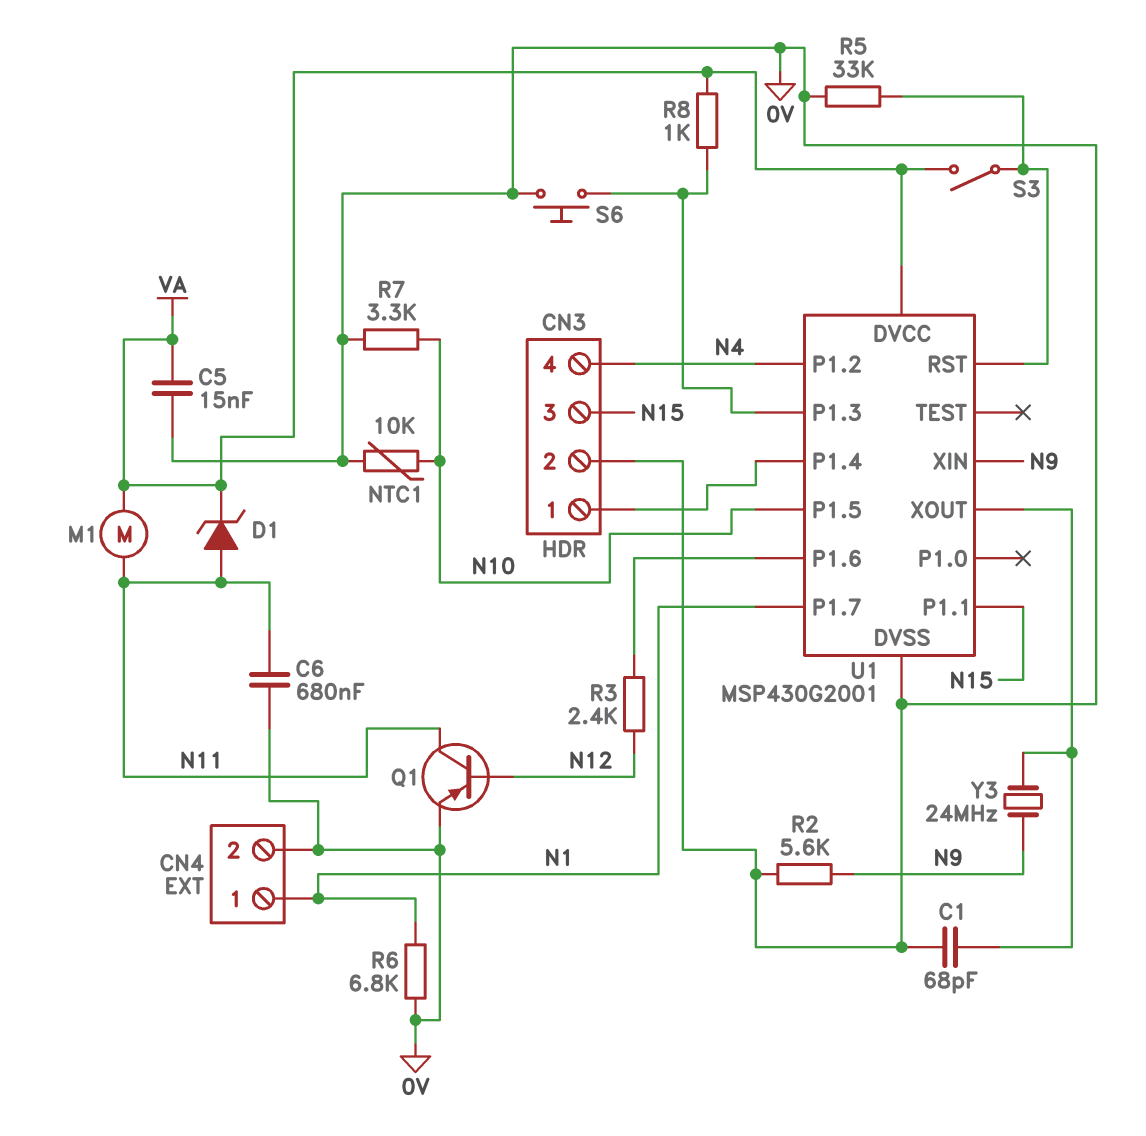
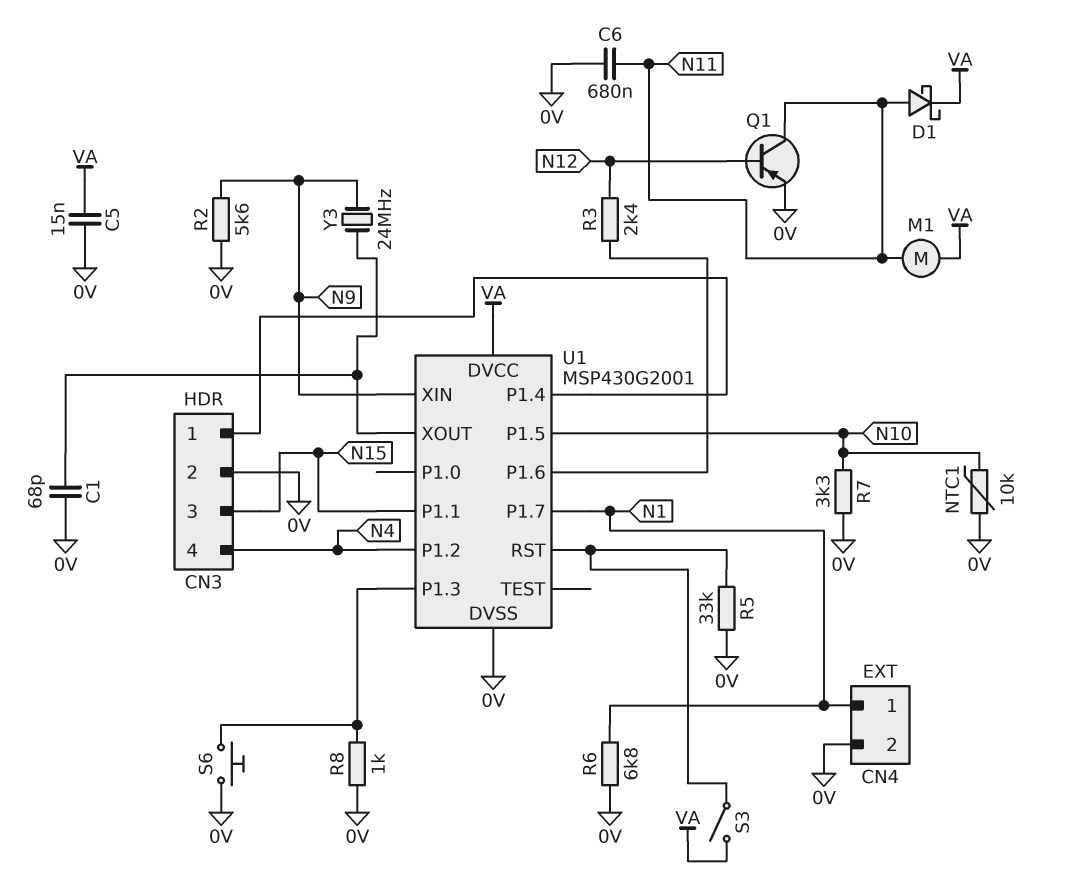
D1: zener (A N11, K VA) -> schottky (A N11, K VA)
R8: 1k (U1/P1.3, VA) -> 1k (0V, U1/P1.3)

